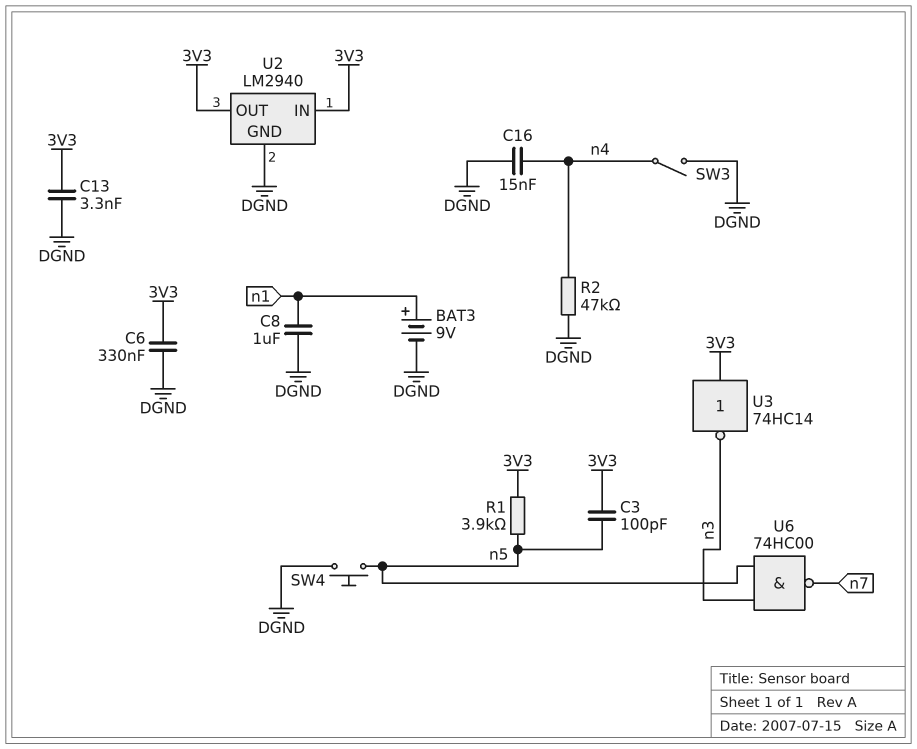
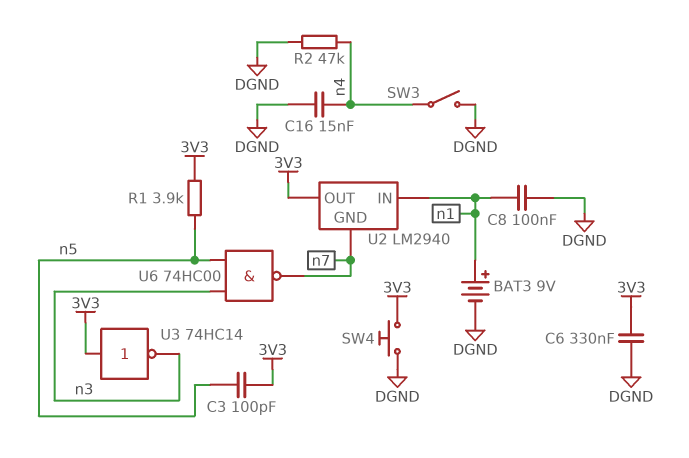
C8: 1uF (DGND, n1) -> 100nF (DGND, n1)
C13: 3.3nF (3V3, DGND) -> none
SW4: button (DGND, n5) -> button (3V3, DGND)
U2 pin GND: DGND -> n7
U2 pin IN: 3V3 -> n1

